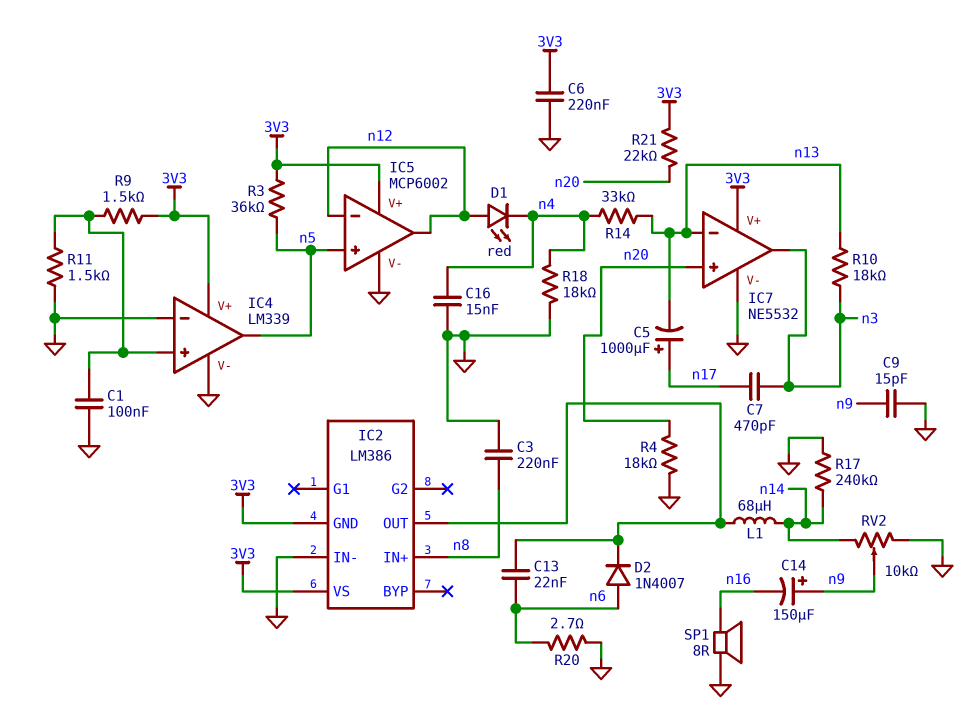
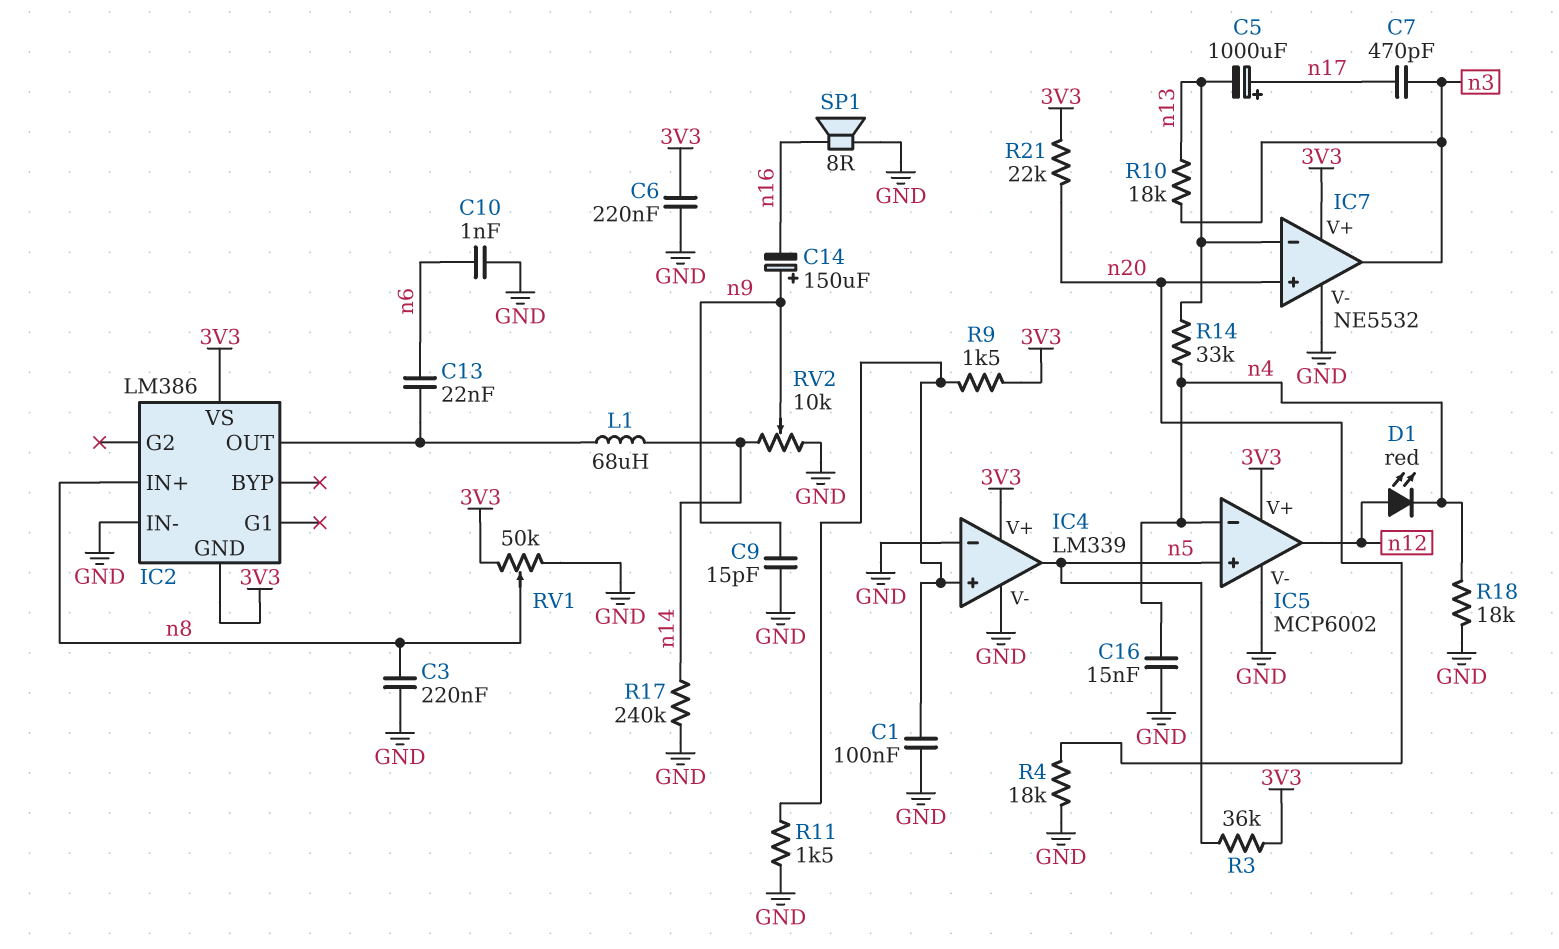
C10: none -> 1nF (GND, n6)
D2: diode 1N4007 (A n6, K IC2/OUT) -> none
IC5 pin in-: n12 -> n4
R20: 2.7 (GND, n6) -> none
RV1: none -> 50k (3V3, GND, wiper n8)

